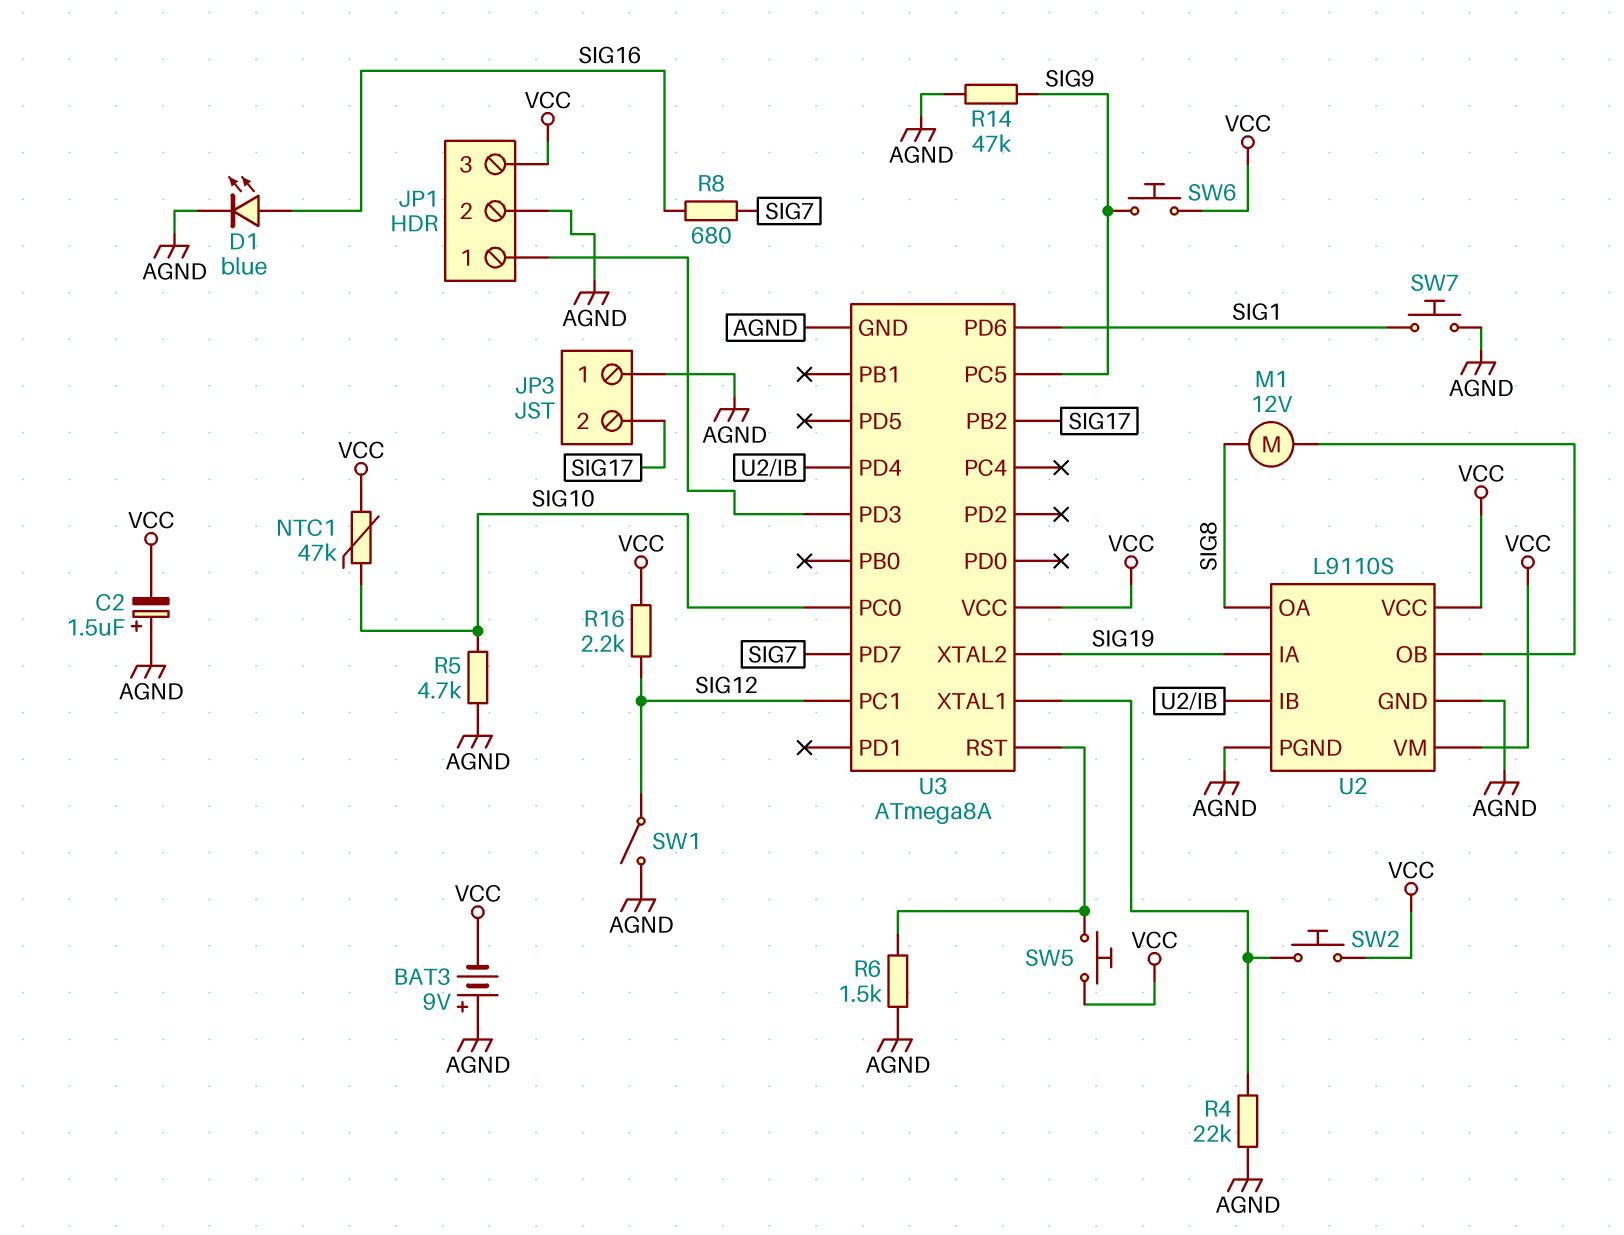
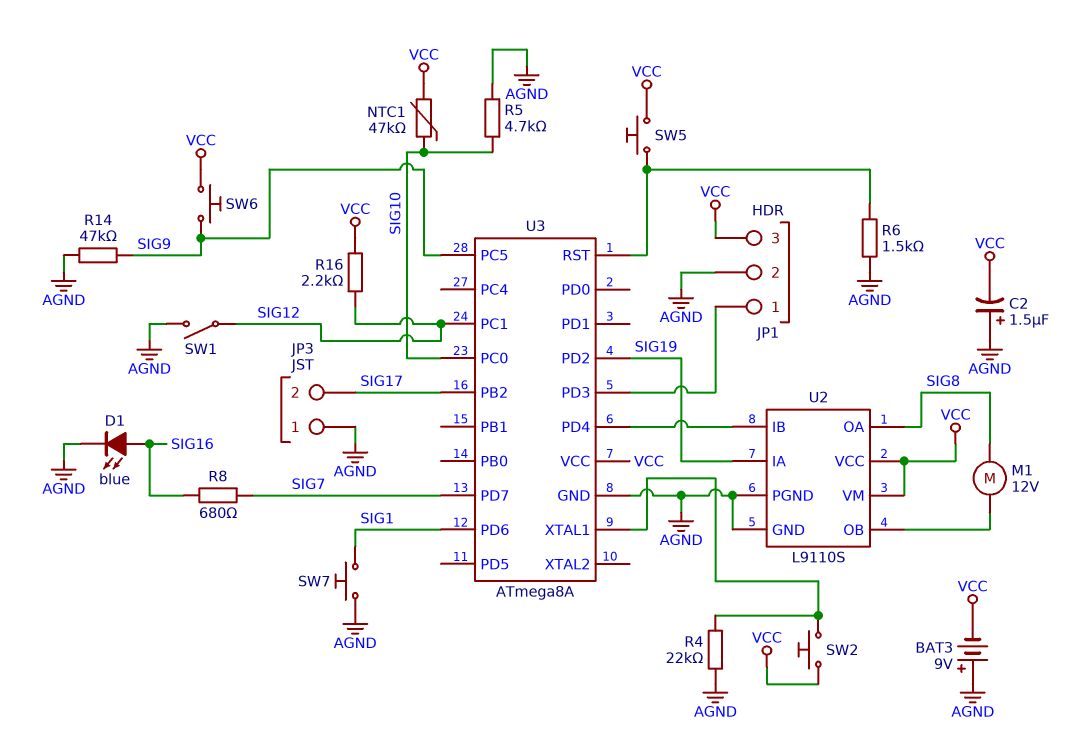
U3 pin PD2: none -> SIG19
U3 pin XTAL2: SIG19 -> none

